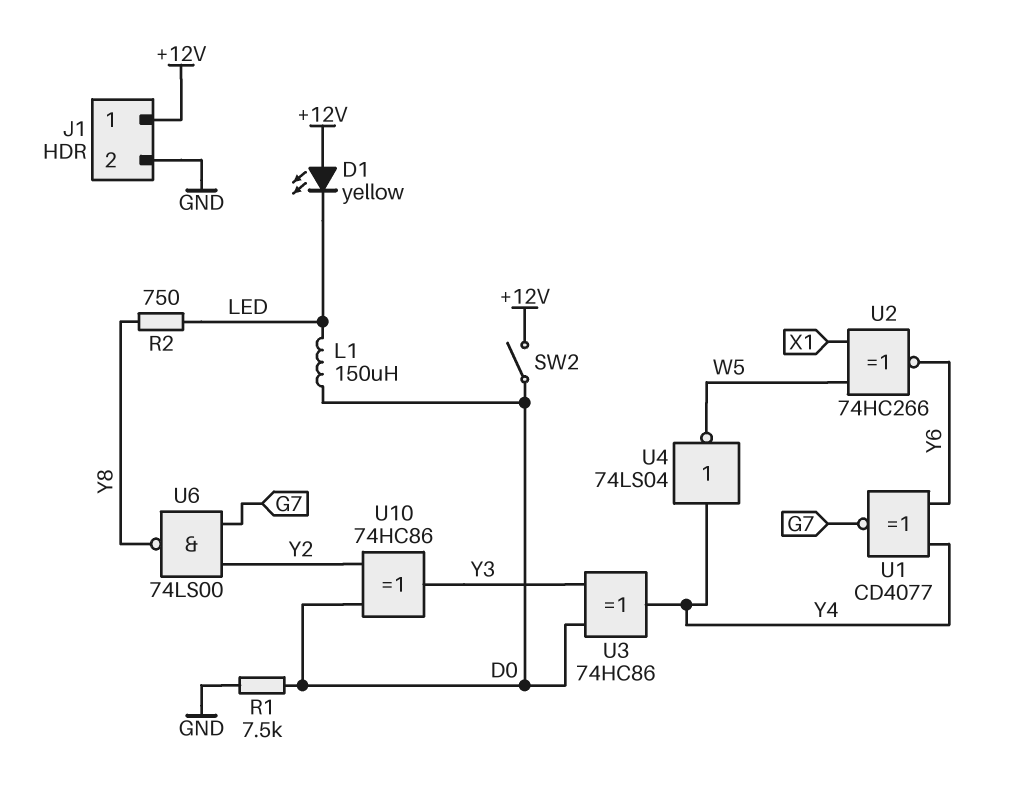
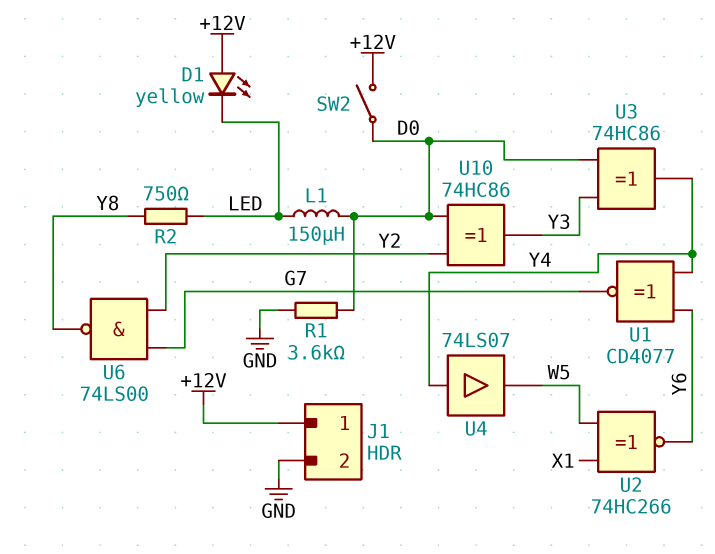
R1: 7.5k (D0, GND) -> 3.6k (D0, GND)
U4: NOT 74LS04 (in Y4, out W5) -> buffer 74LS07 (in Y4, out W5)

